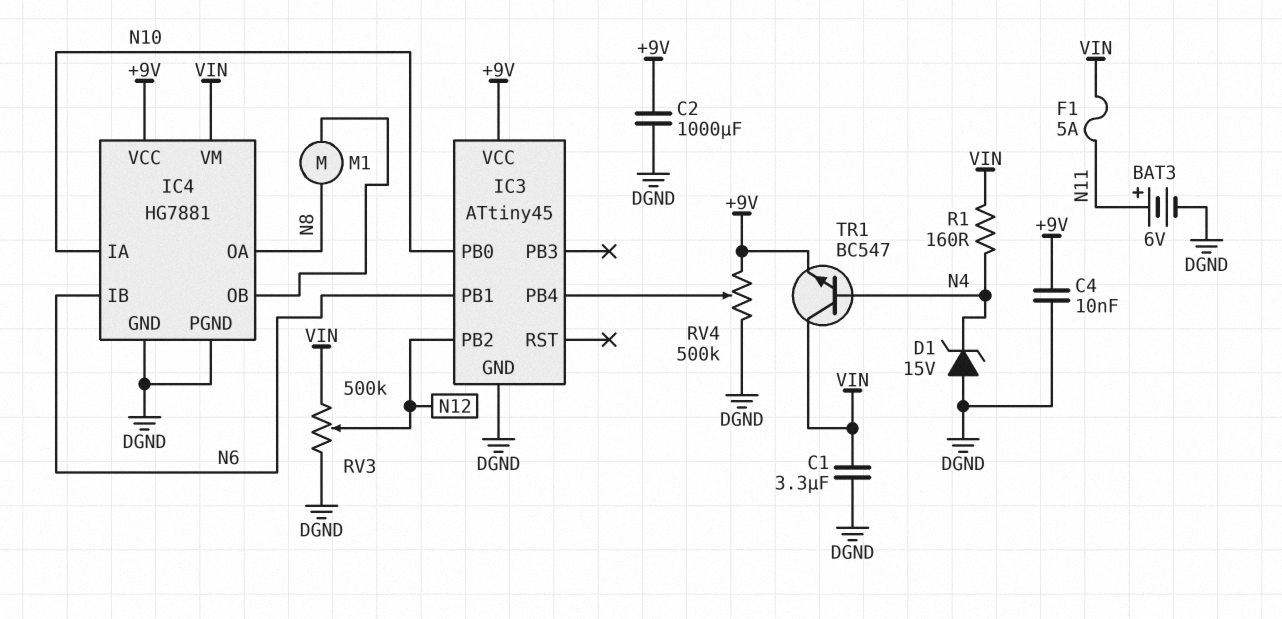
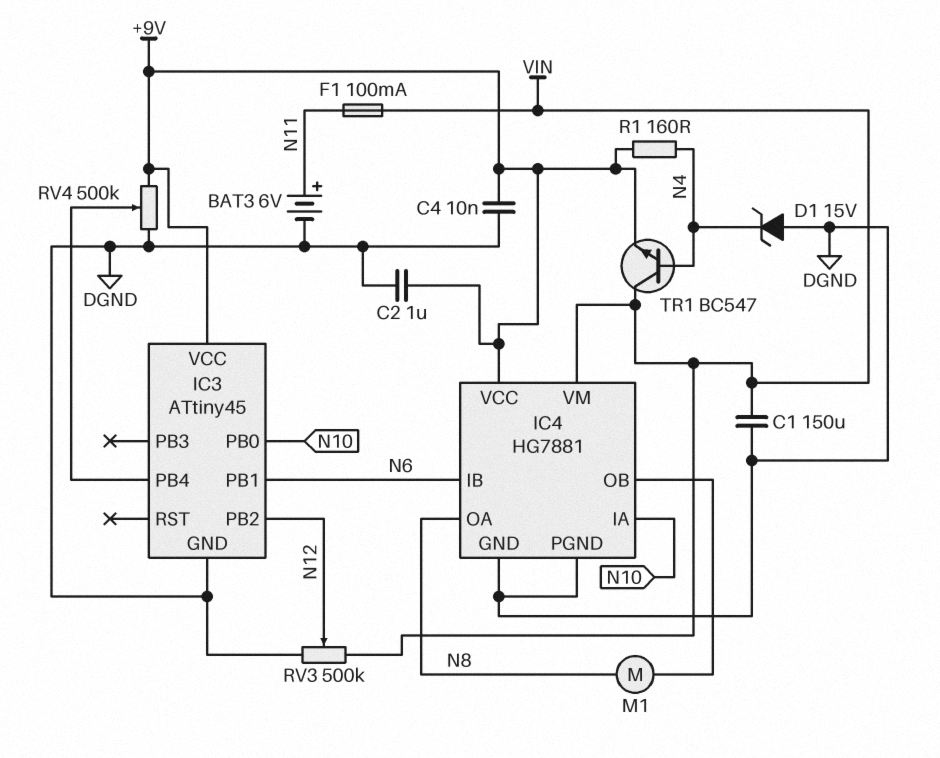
C1: 3.3uF (DGND, VIN) -> 150uF (DGND, VIN)
C2: 1000uF (+9V, DGND) -> 1uF (+9V, DGND)
F1: 5A (N11, VIN) -> 100mA (N11, VIN)
R1: 160 (N4, VIN) -> 160 (+9V, N4)

